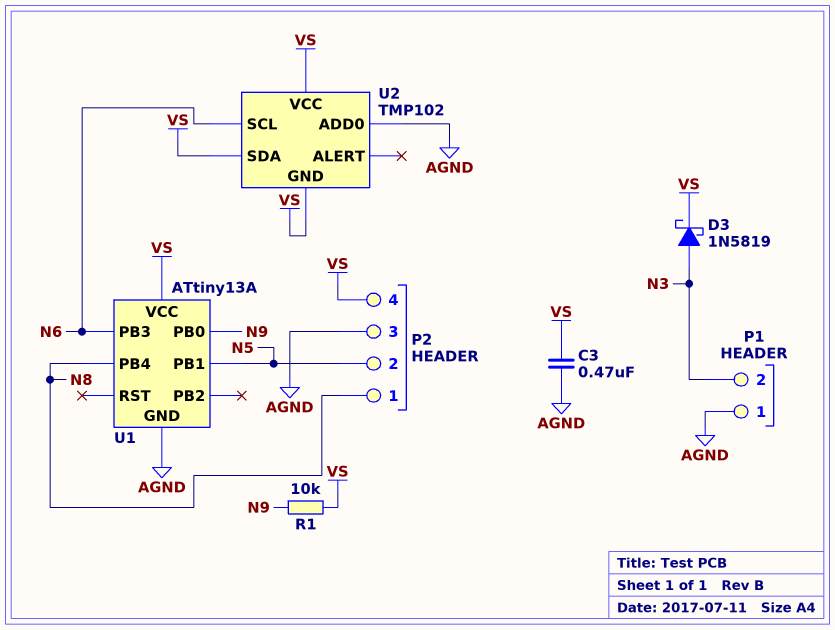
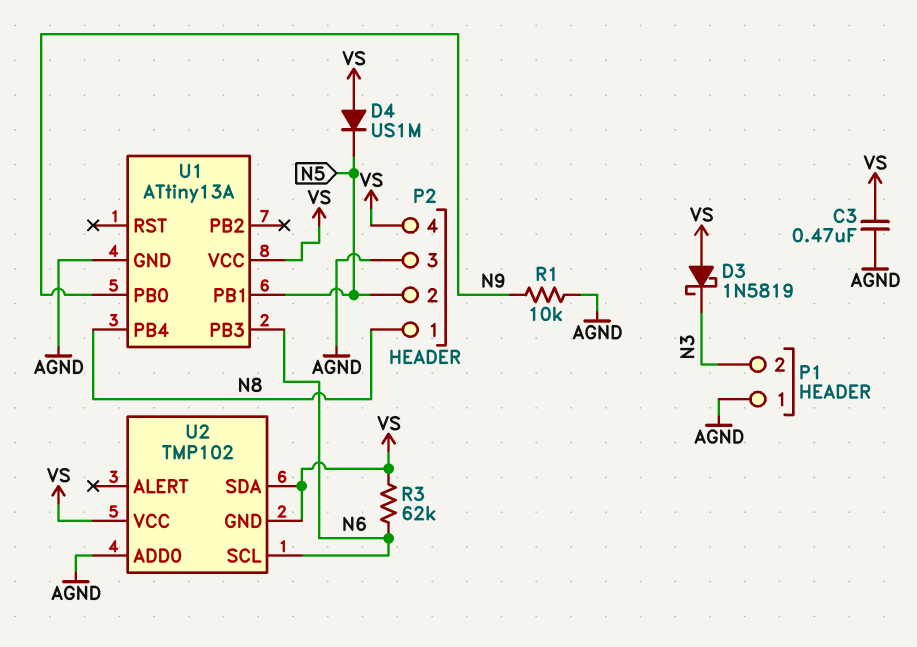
D3: schottky 1N5819 (A N3, K VS) -> schottky 1N5819 (A VS, K N3)
D4: none -> diode US1M (A VS, K N5)
R1: 10k (N9, VS) -> 10k (AGND, N9)
R3: none -> 62k (N6, VS)

